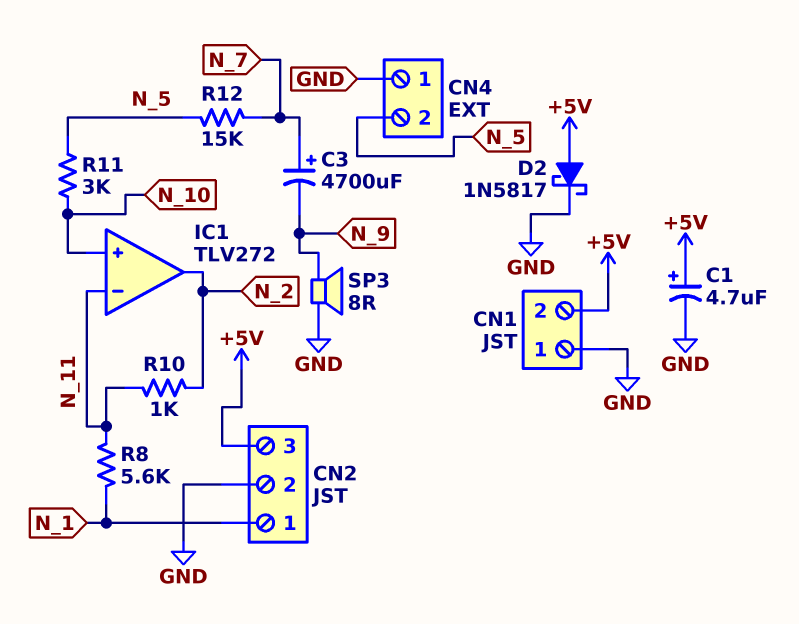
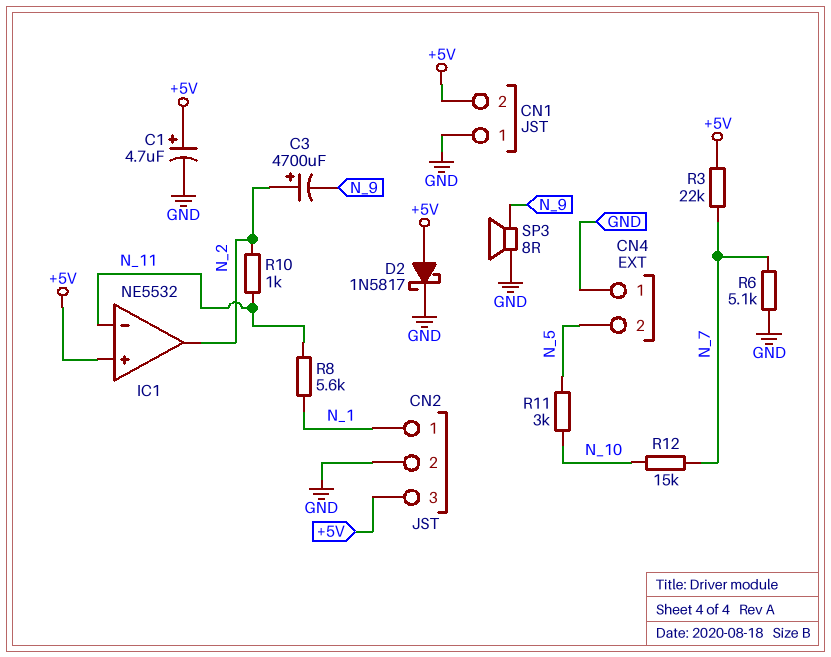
C3: 4700uF (plus N_7, minus N_9) -> 4700uF (plus N_2, minus N_9)
IC1: TLV272 -> NE5532
IC1 pin in+: N_10 -> +5V
R3: none -> 22k (+5V, N_7)
R6: none -> 5.1k (GND, N_7)
R12: 15k (N_5, N_7) -> 15k (N_7, N_10)

